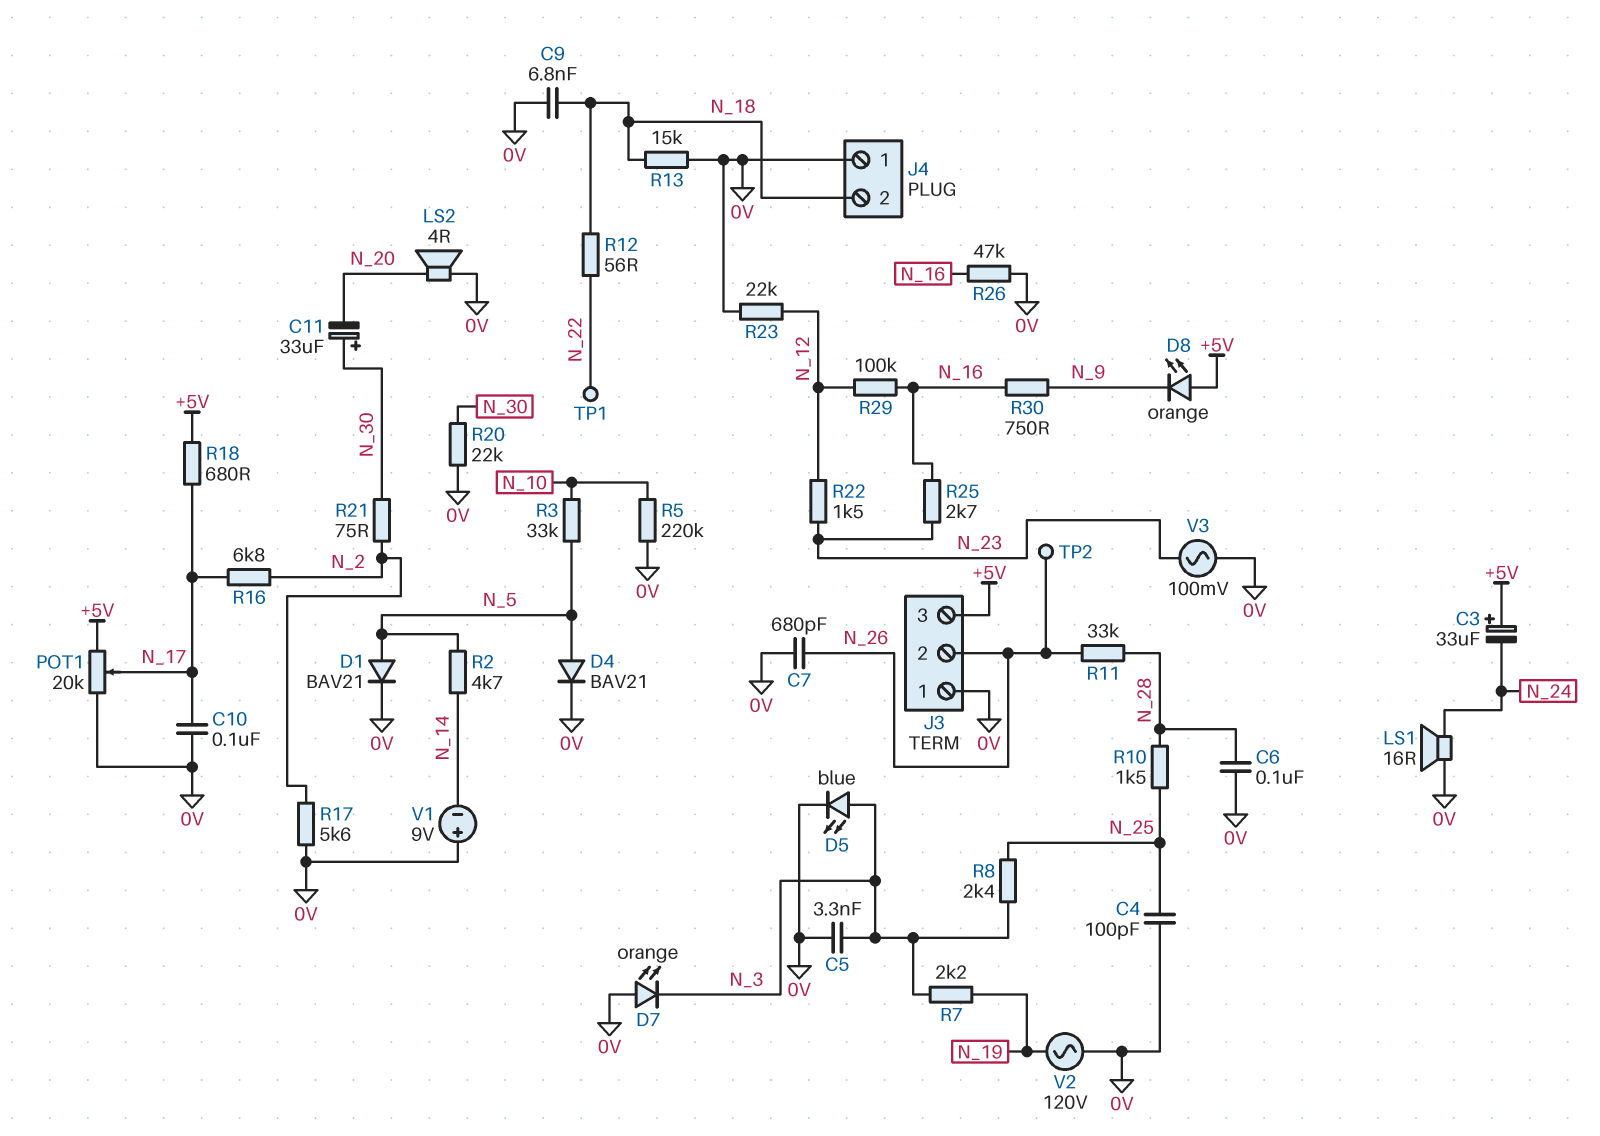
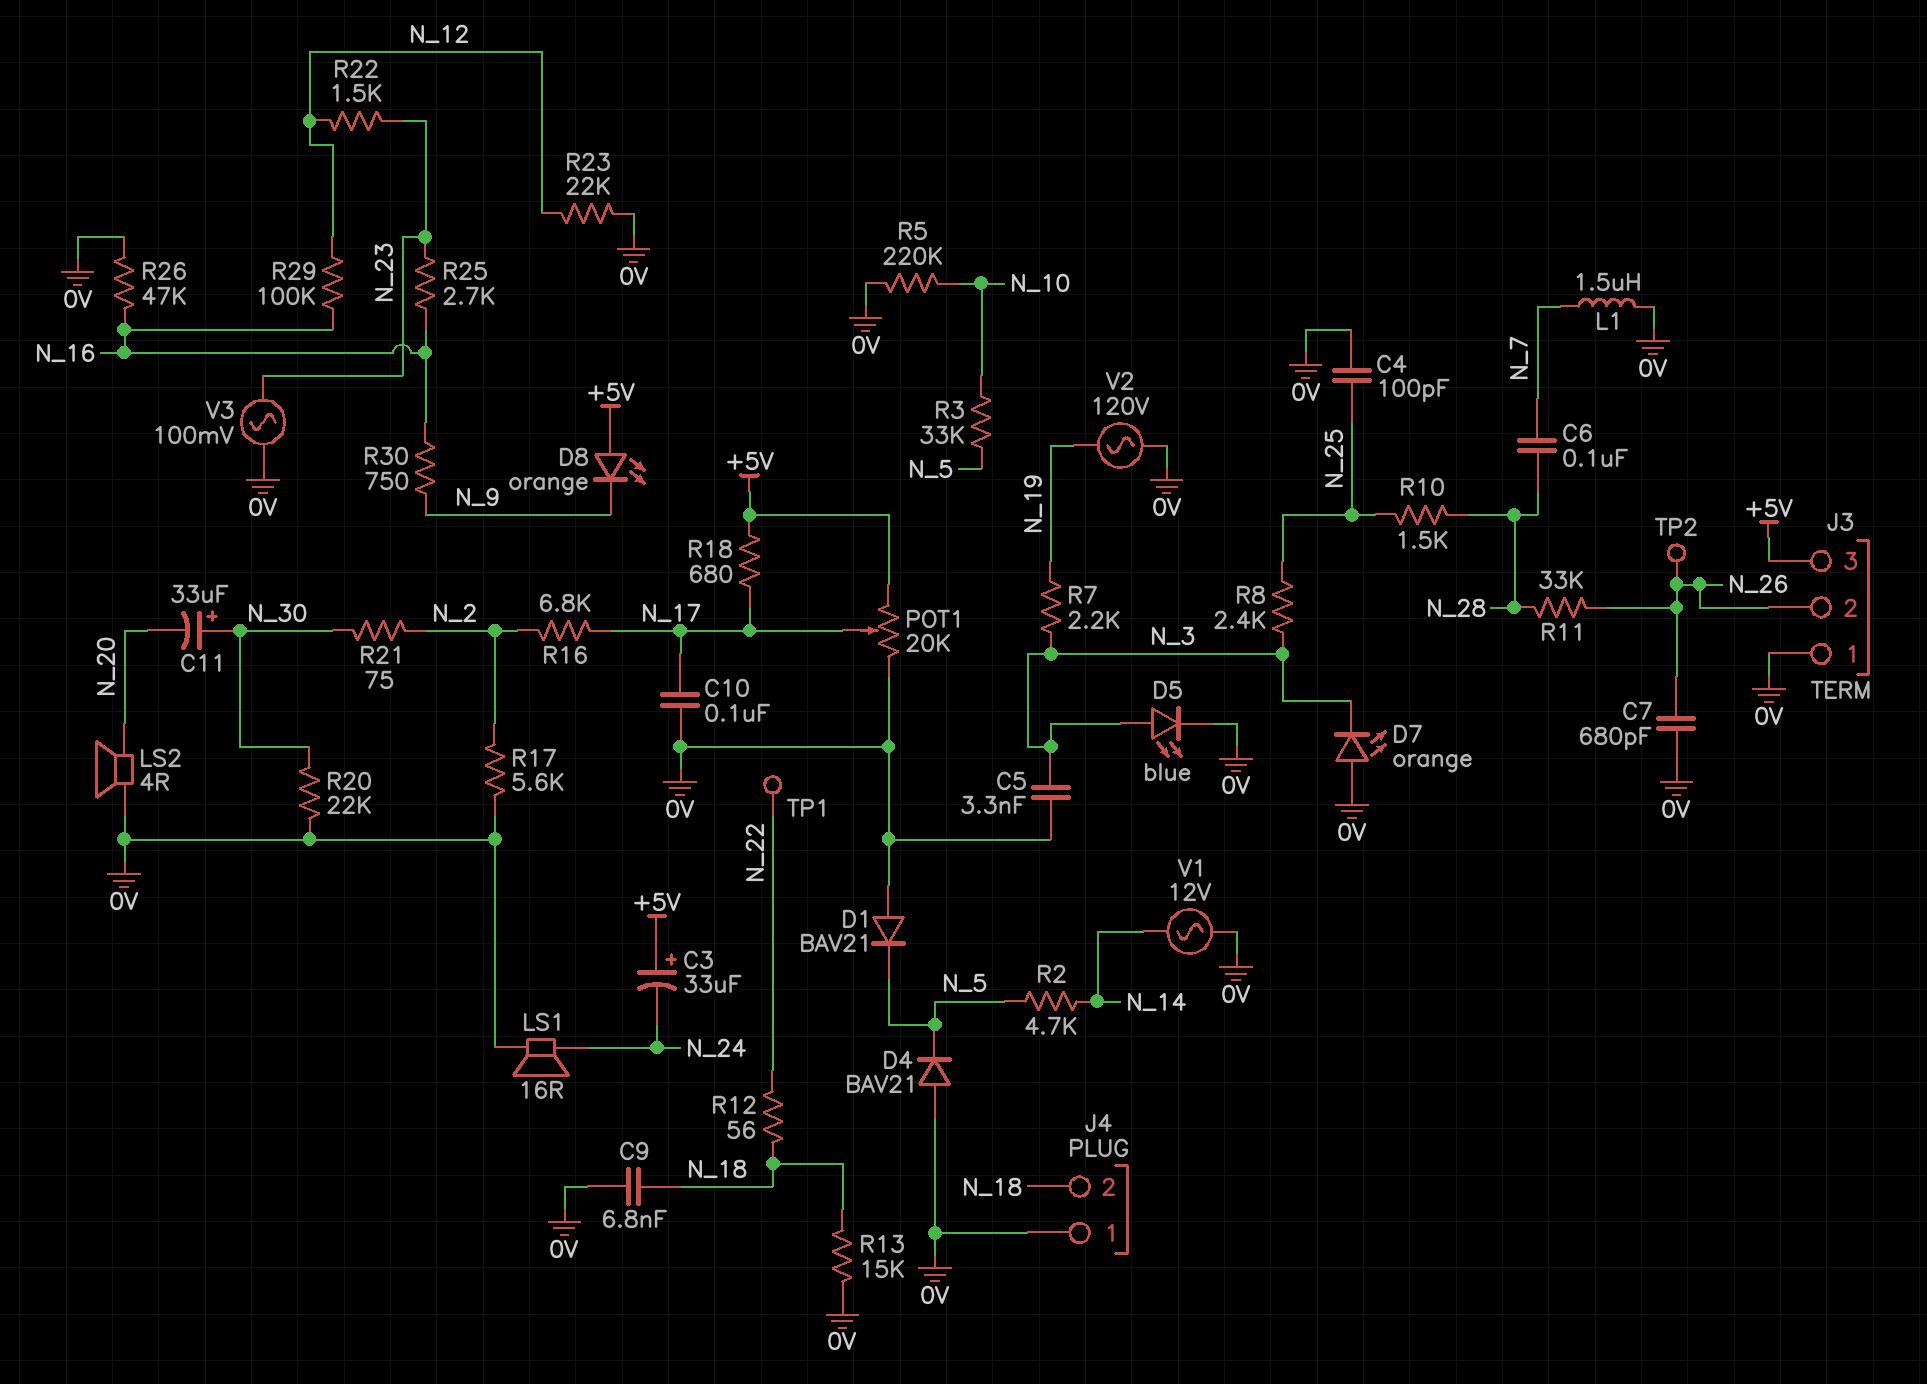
C6: 100nF (0V, N_28) -> 100nF (N_7, N_28)
D1: diode BAV21 (A N_5, K 0V) -> diode BAV21 (A 0V, K N_5)
D4: diode BAV21 (A N_5, K 0V) -> diode BAV21 (A 0V, K N_5)
L1: none -> 1.5uH (0V, N_7)
V1: 9V (plus 0V, minus N_14) -> AC 12V (0V, N_14)

